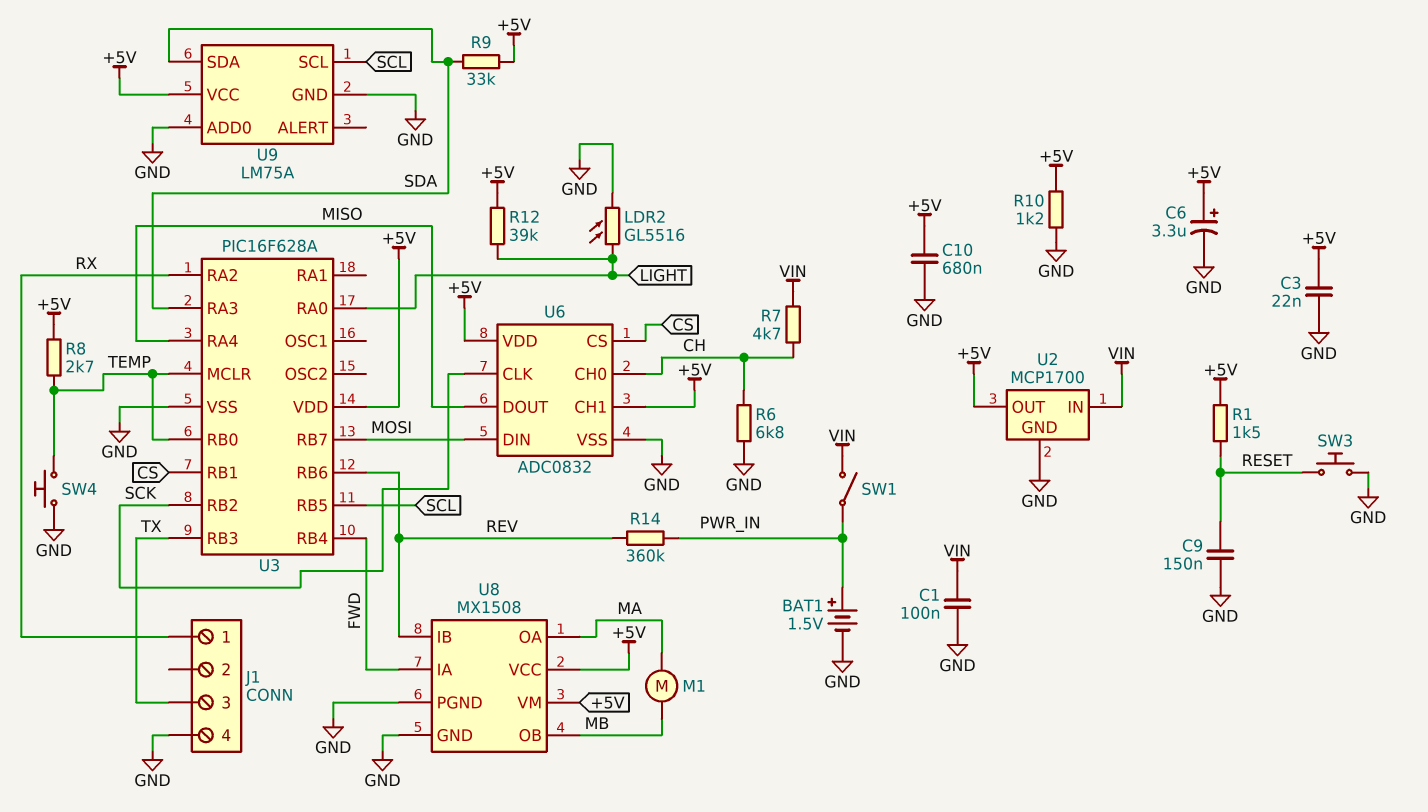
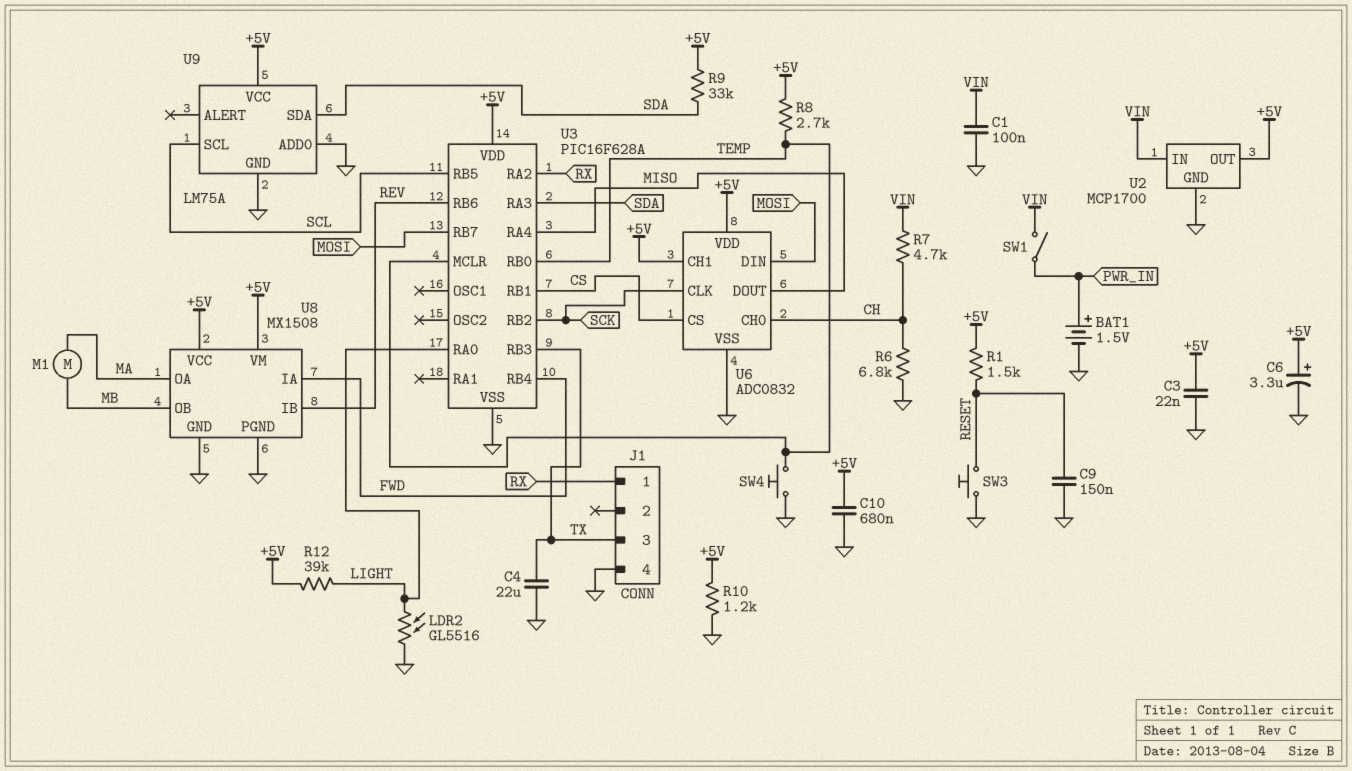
C4: none -> 22uF (GND, TX)
R14: 360k (PWR_IN, REV) -> none

